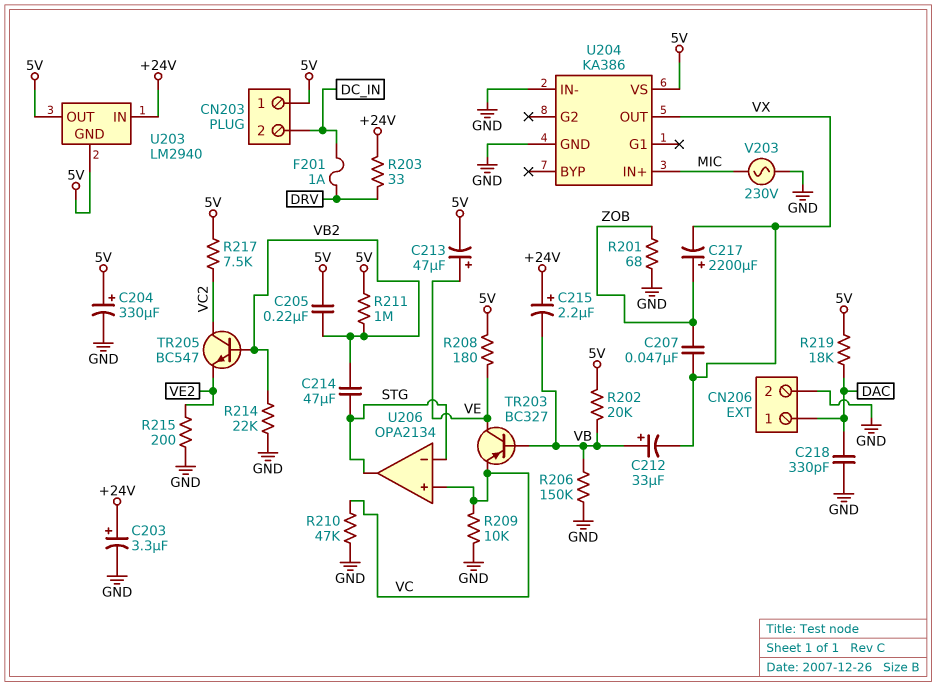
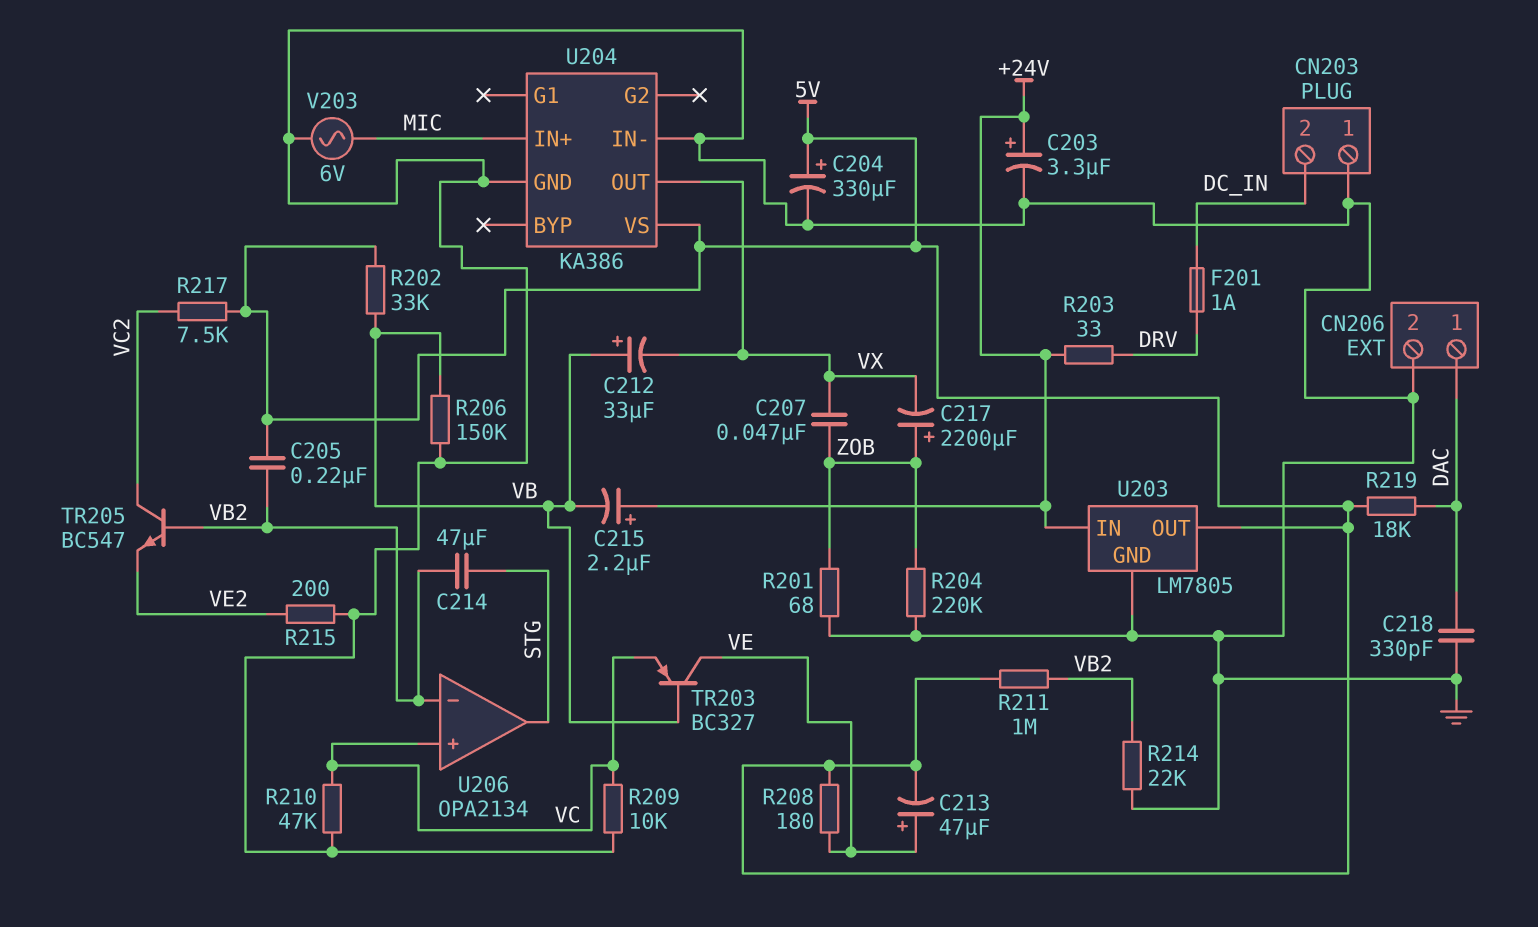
CN203 pin 1: 5V -> GND
R202: 20k (5V, VB) -> 33k (5V, VB)
R204: none -> 220k (GND, ZOB)
U203: LM2940 -> LM7805
U203 pin GND: 5V -> GND
U206 pin in-: STG -> VB2
V203: AC 230V (GND, MIC) -> AC 6V (GND, MIC)

